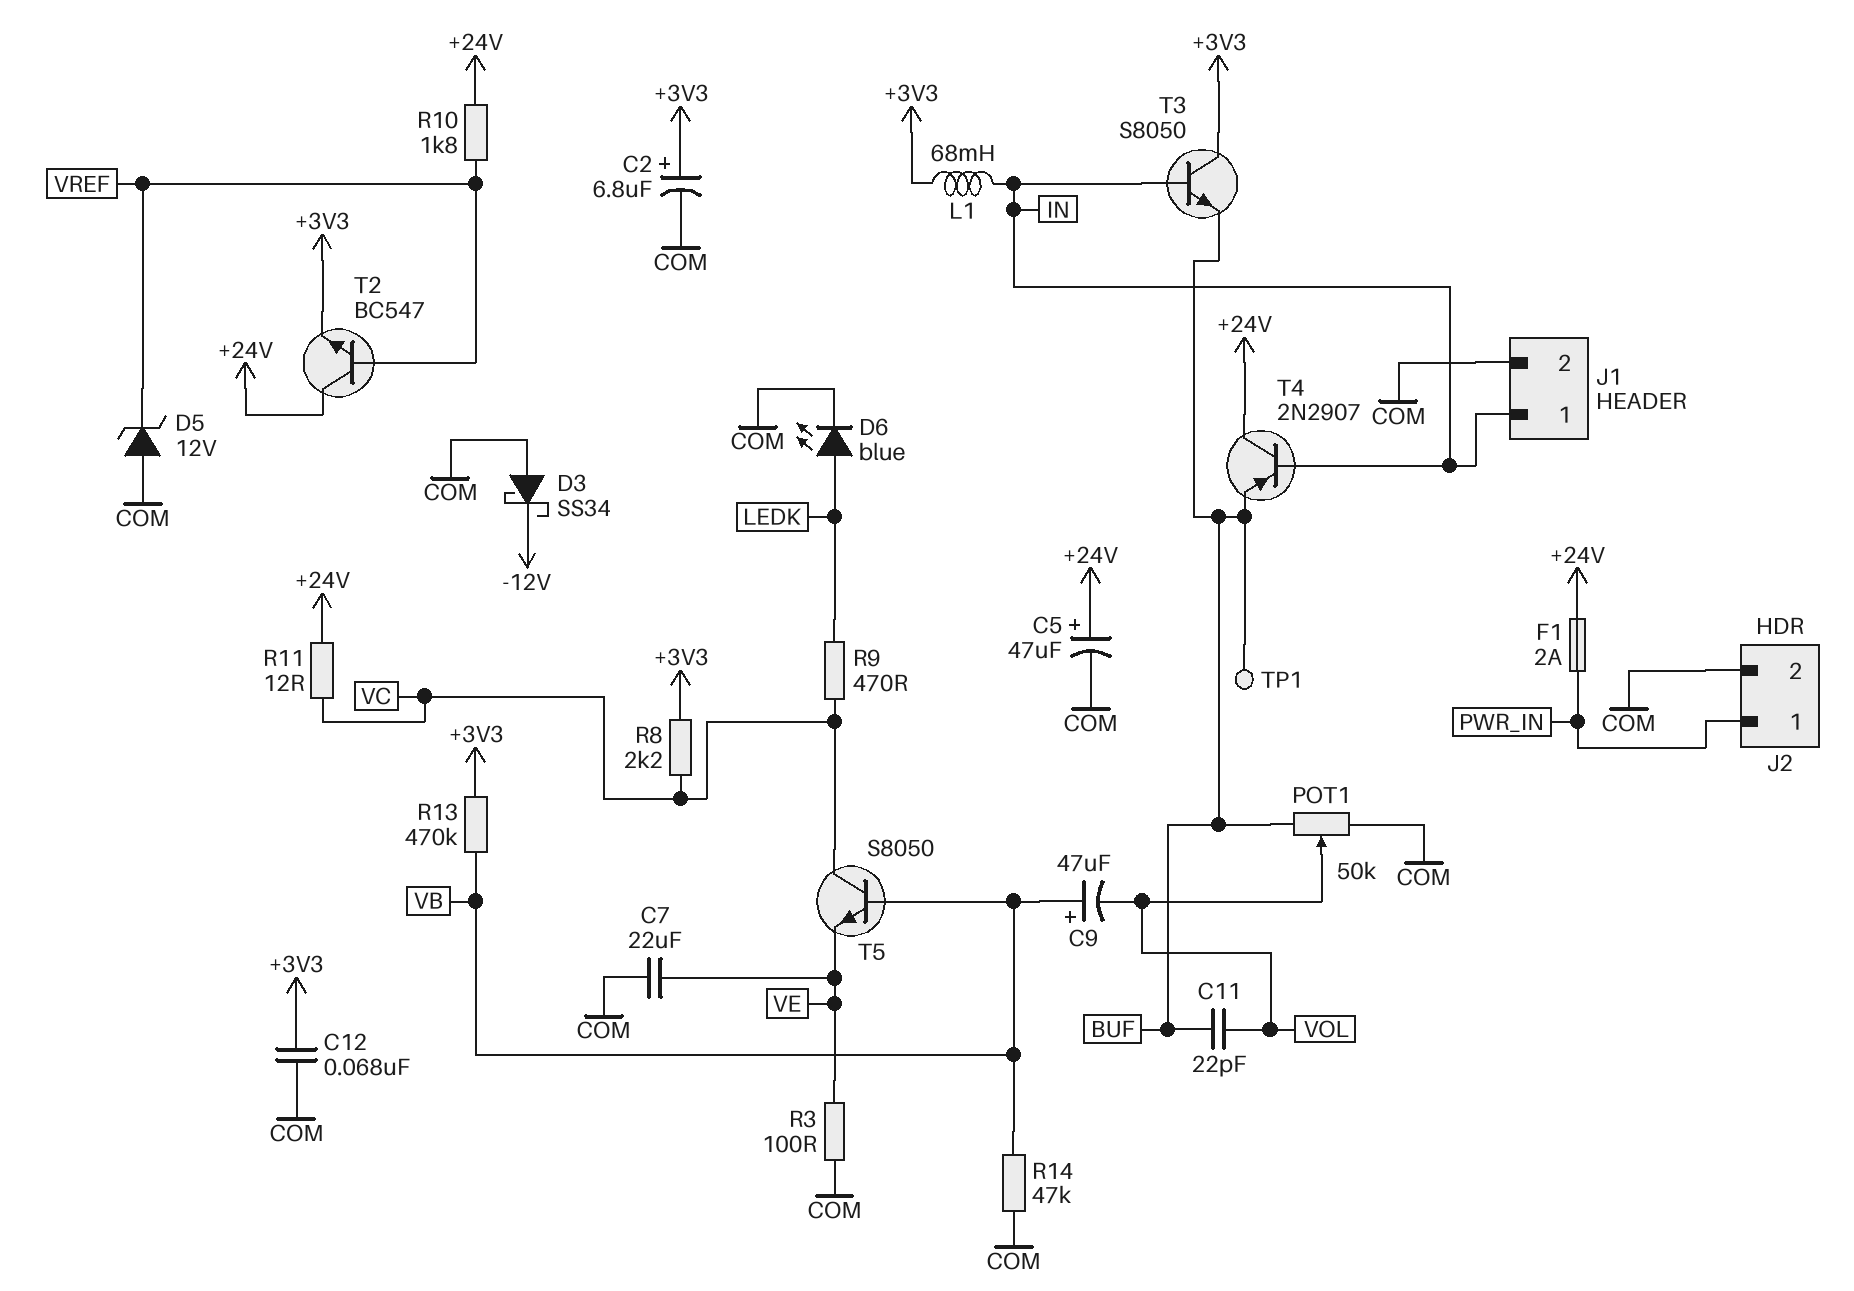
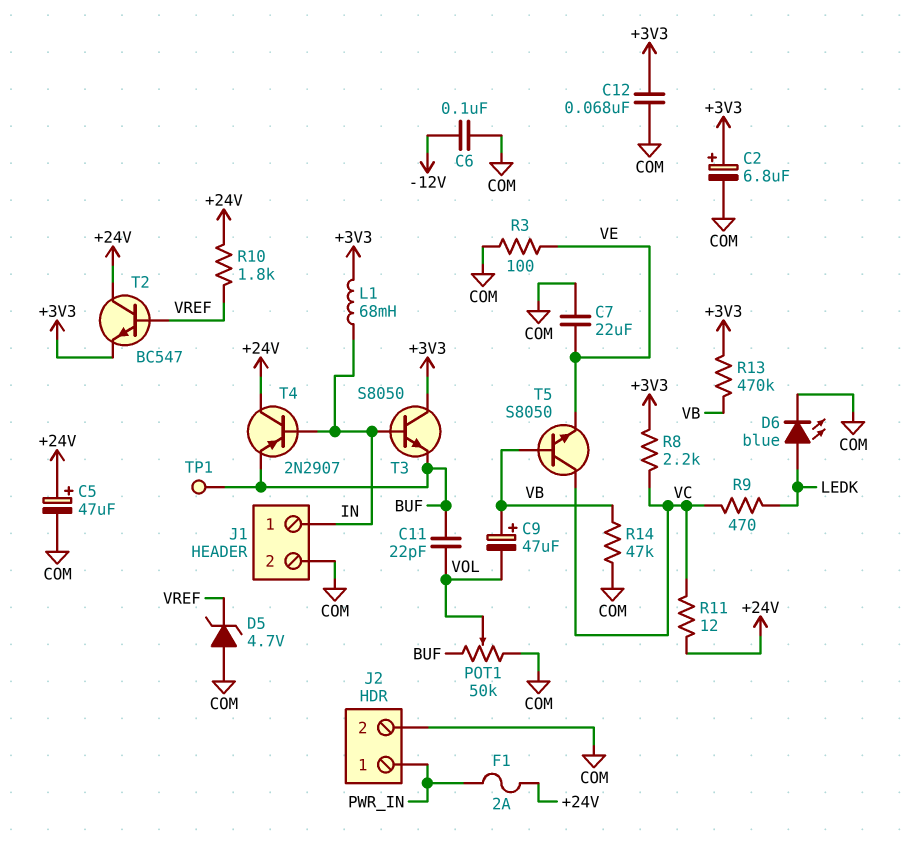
C6: none -> 100nF (-12V, COM)
D3: schottky SS34 (A COM, K -12V) -> none
D5: zener 12V (A COM, K VREF) -> zener 4.7V (A COM, K VREF)

